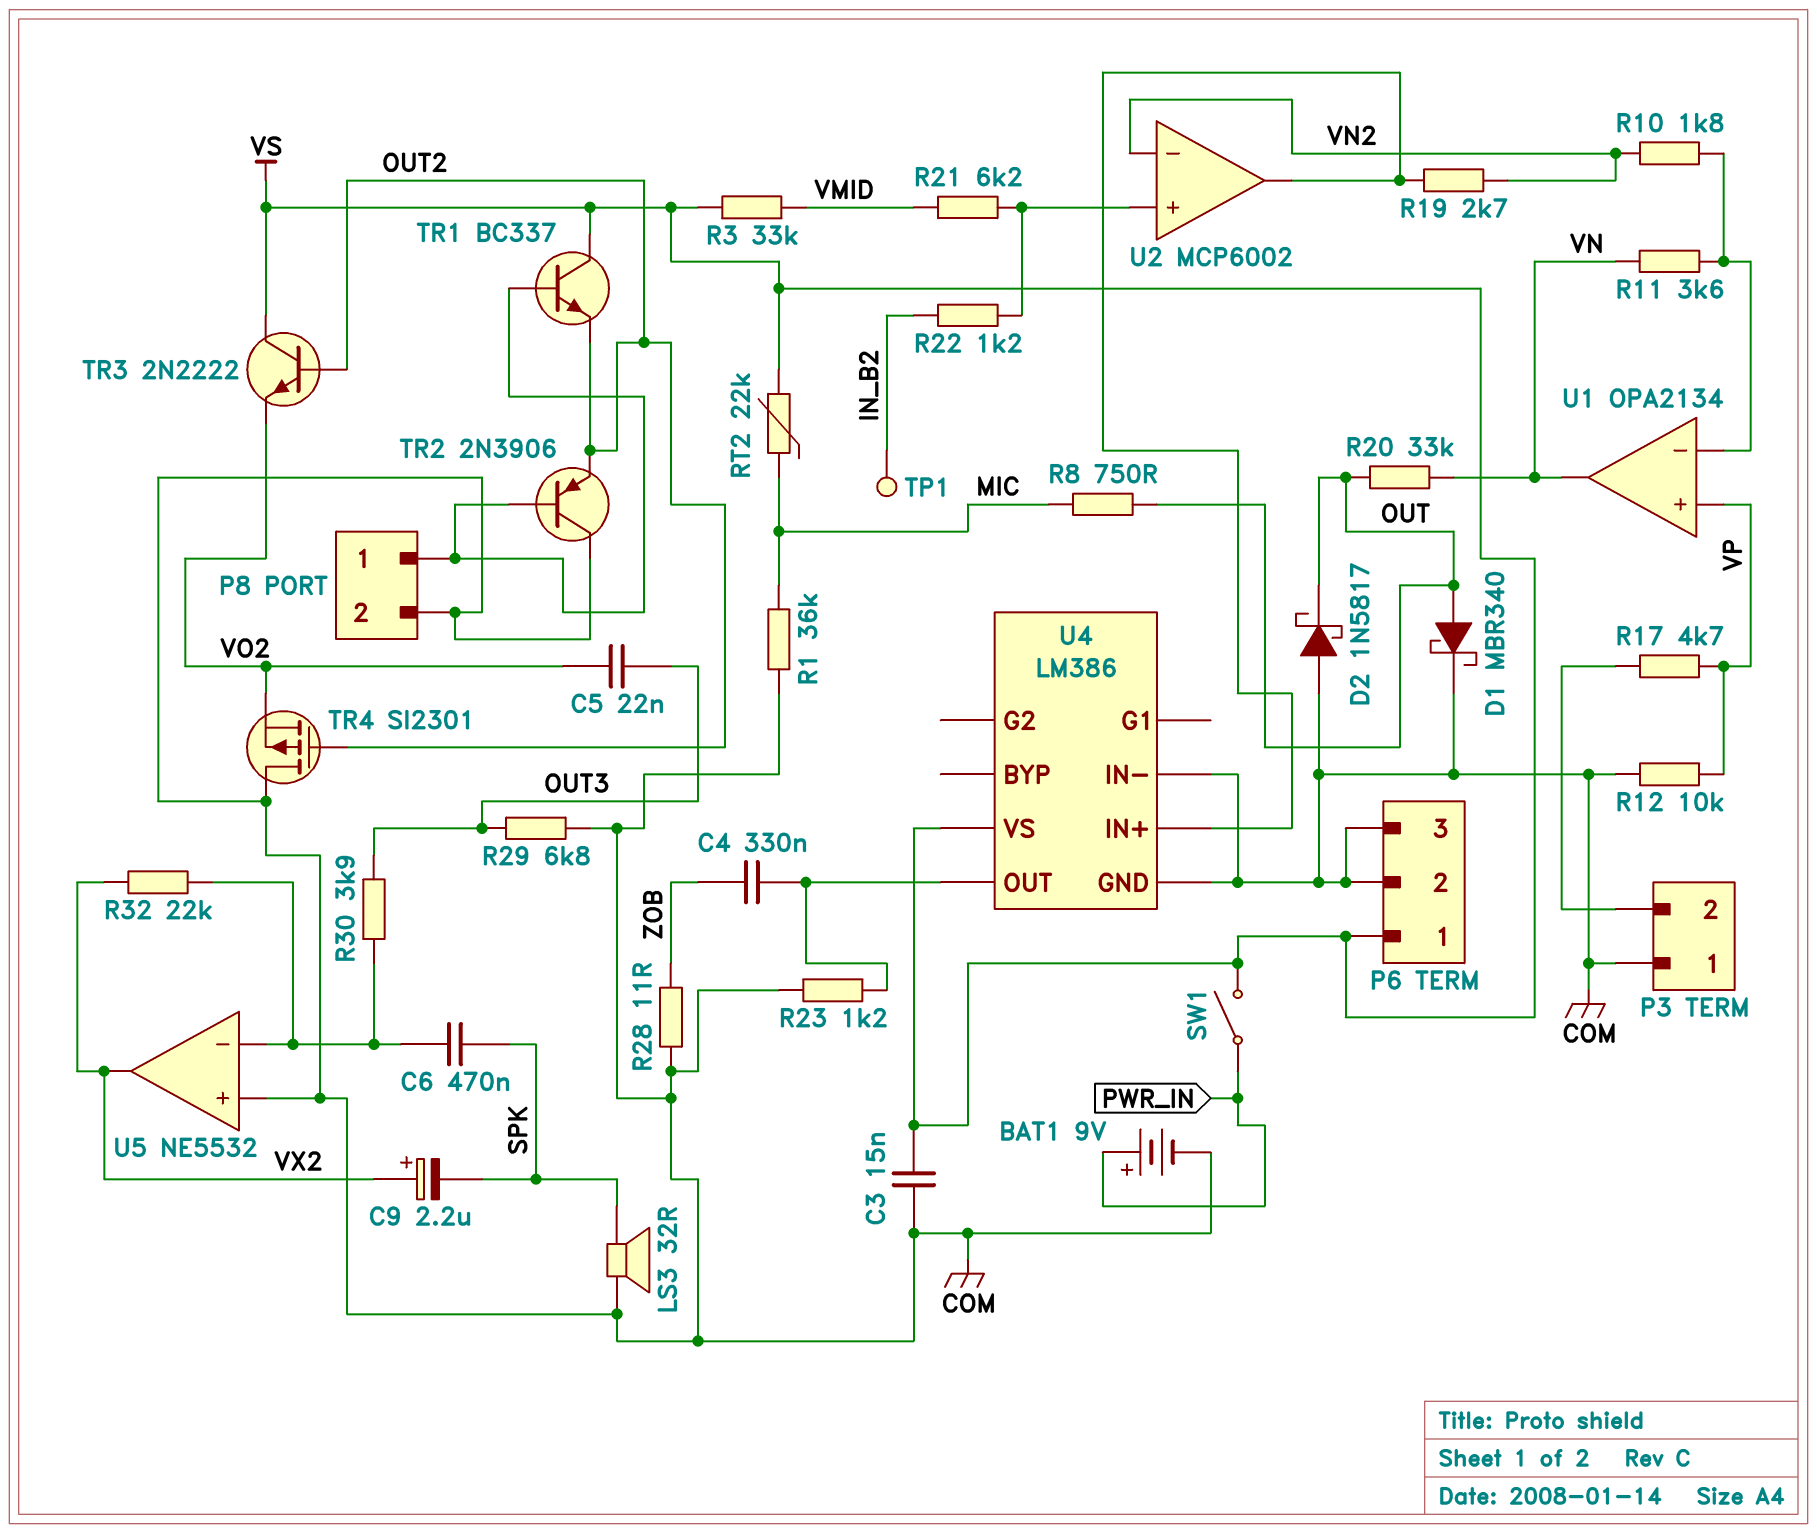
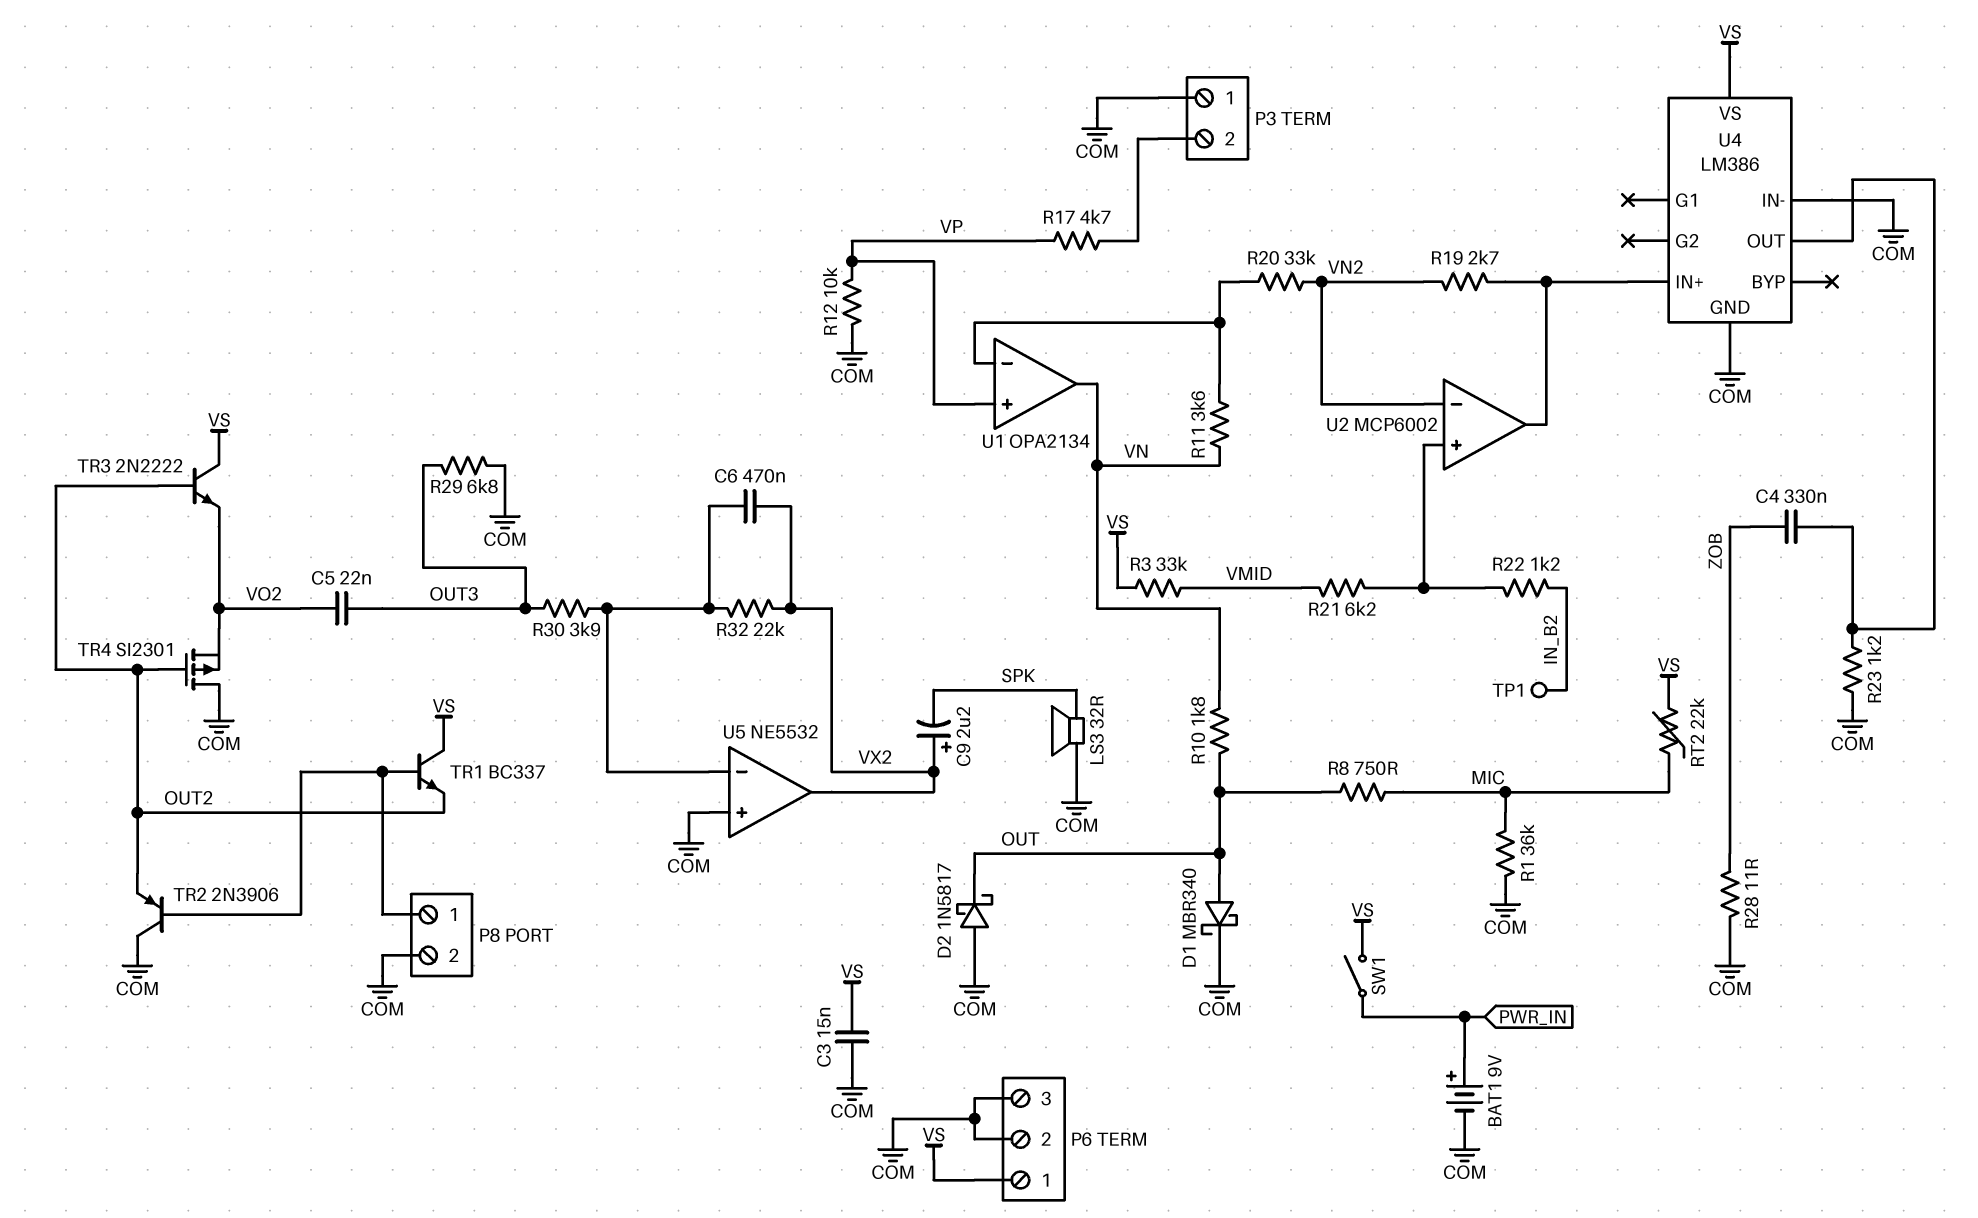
C6: 470nF (SPK, U5/in-) -> 470nF (U5/in-, VX2)
R10: 1.8k (U1/in-, VN2) -> 1.8k (OUT, VN)
R20: 33k (OUT, VN) -> 33k (U1/in-, VN2)

